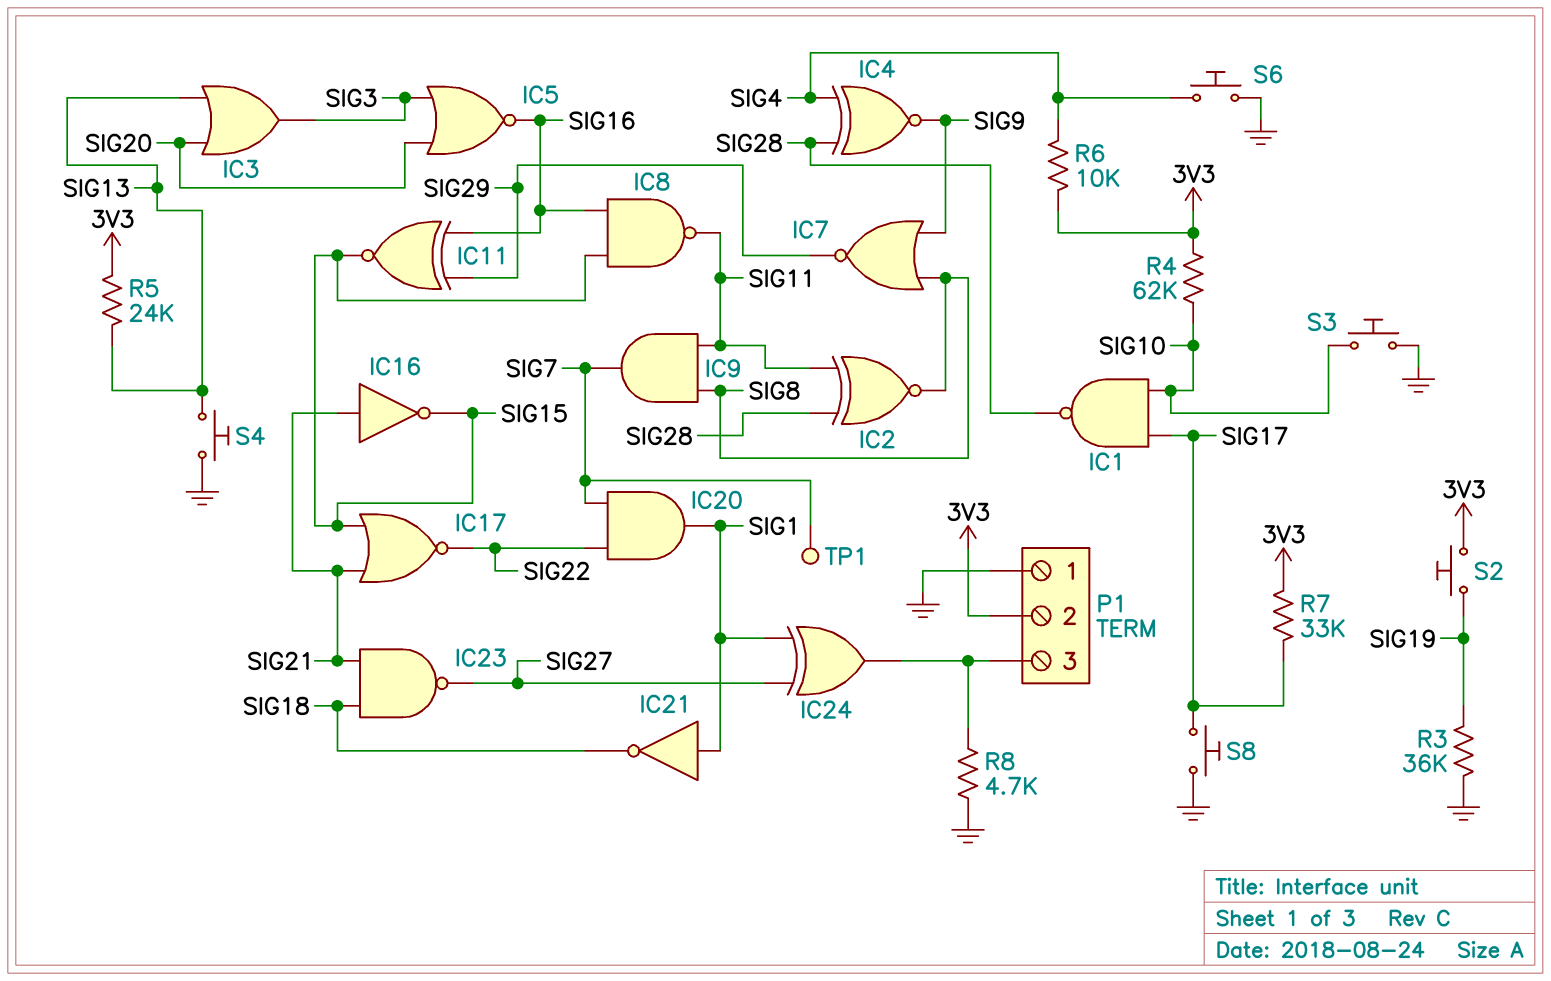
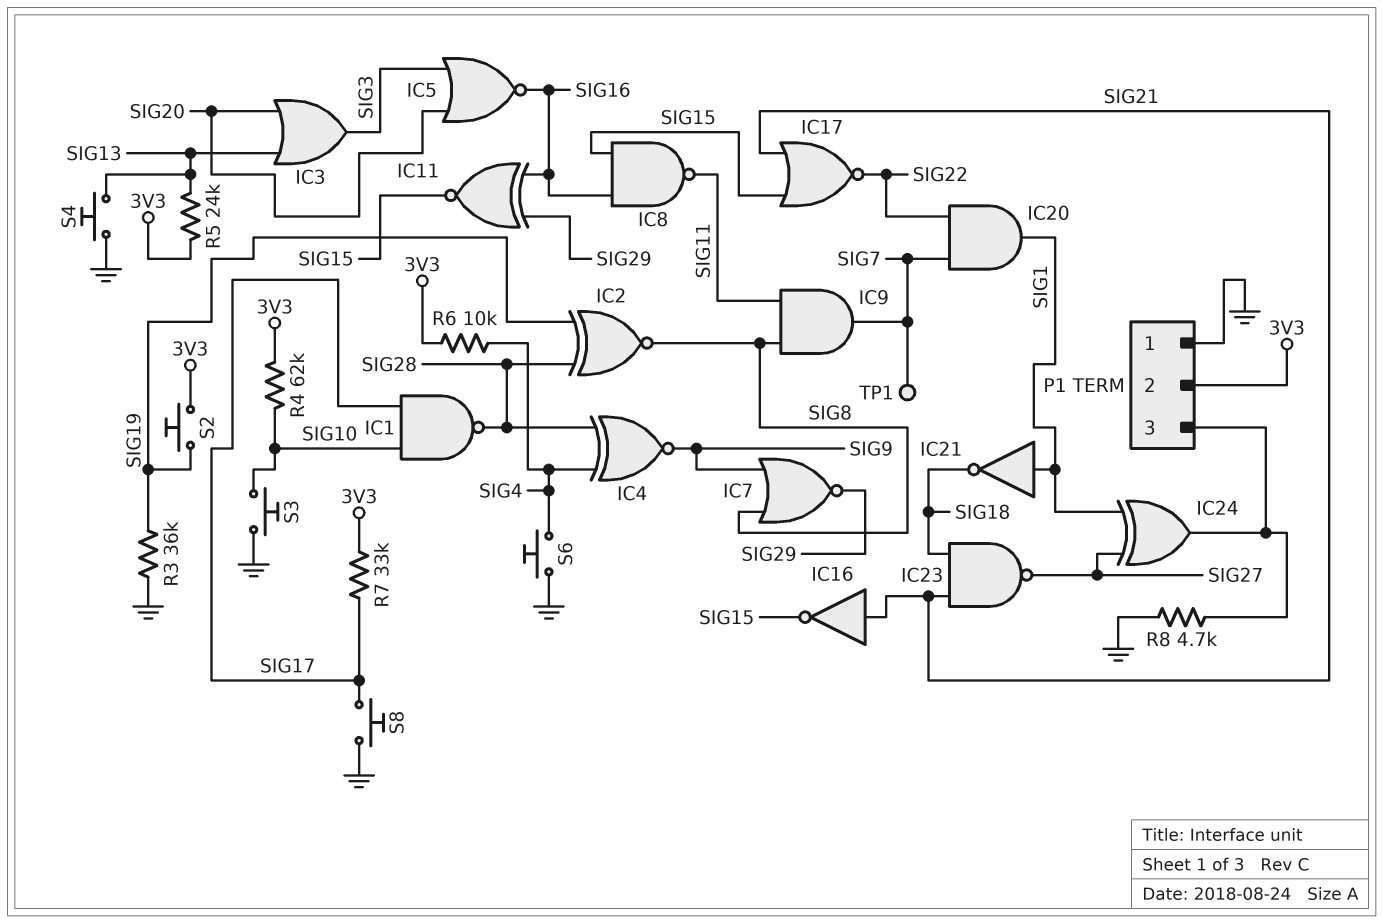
IC2: XNOR (in SIG11, in SIG28, out SIG8) -> XNOR (in SIG19, in SIG28, out SIG8)

